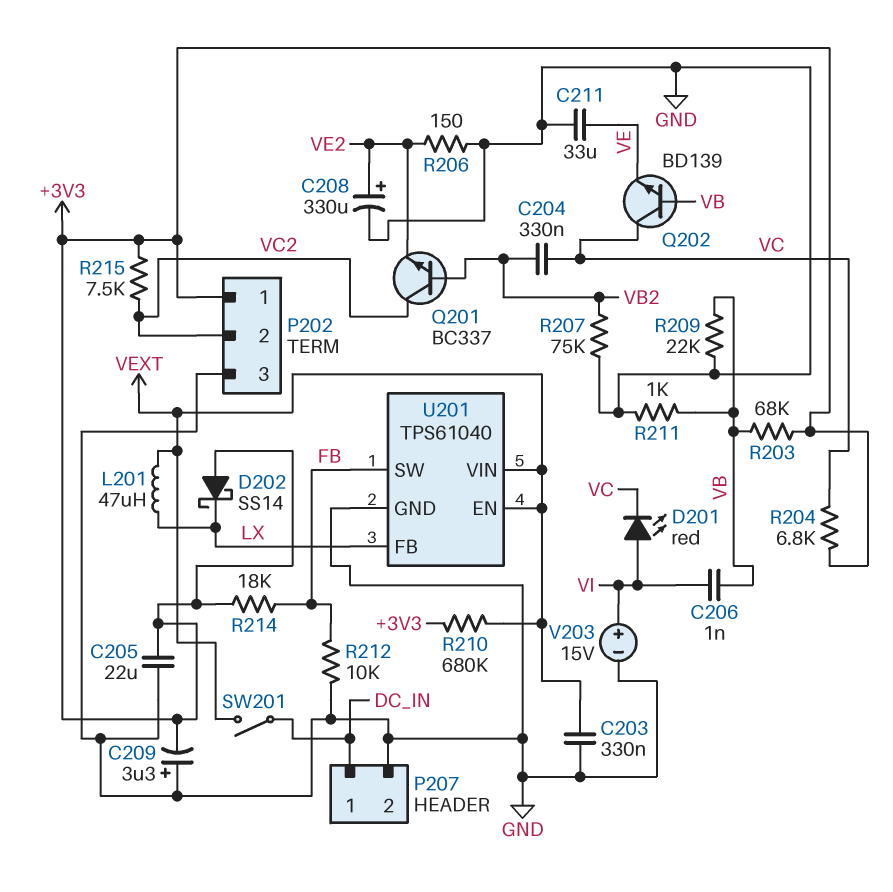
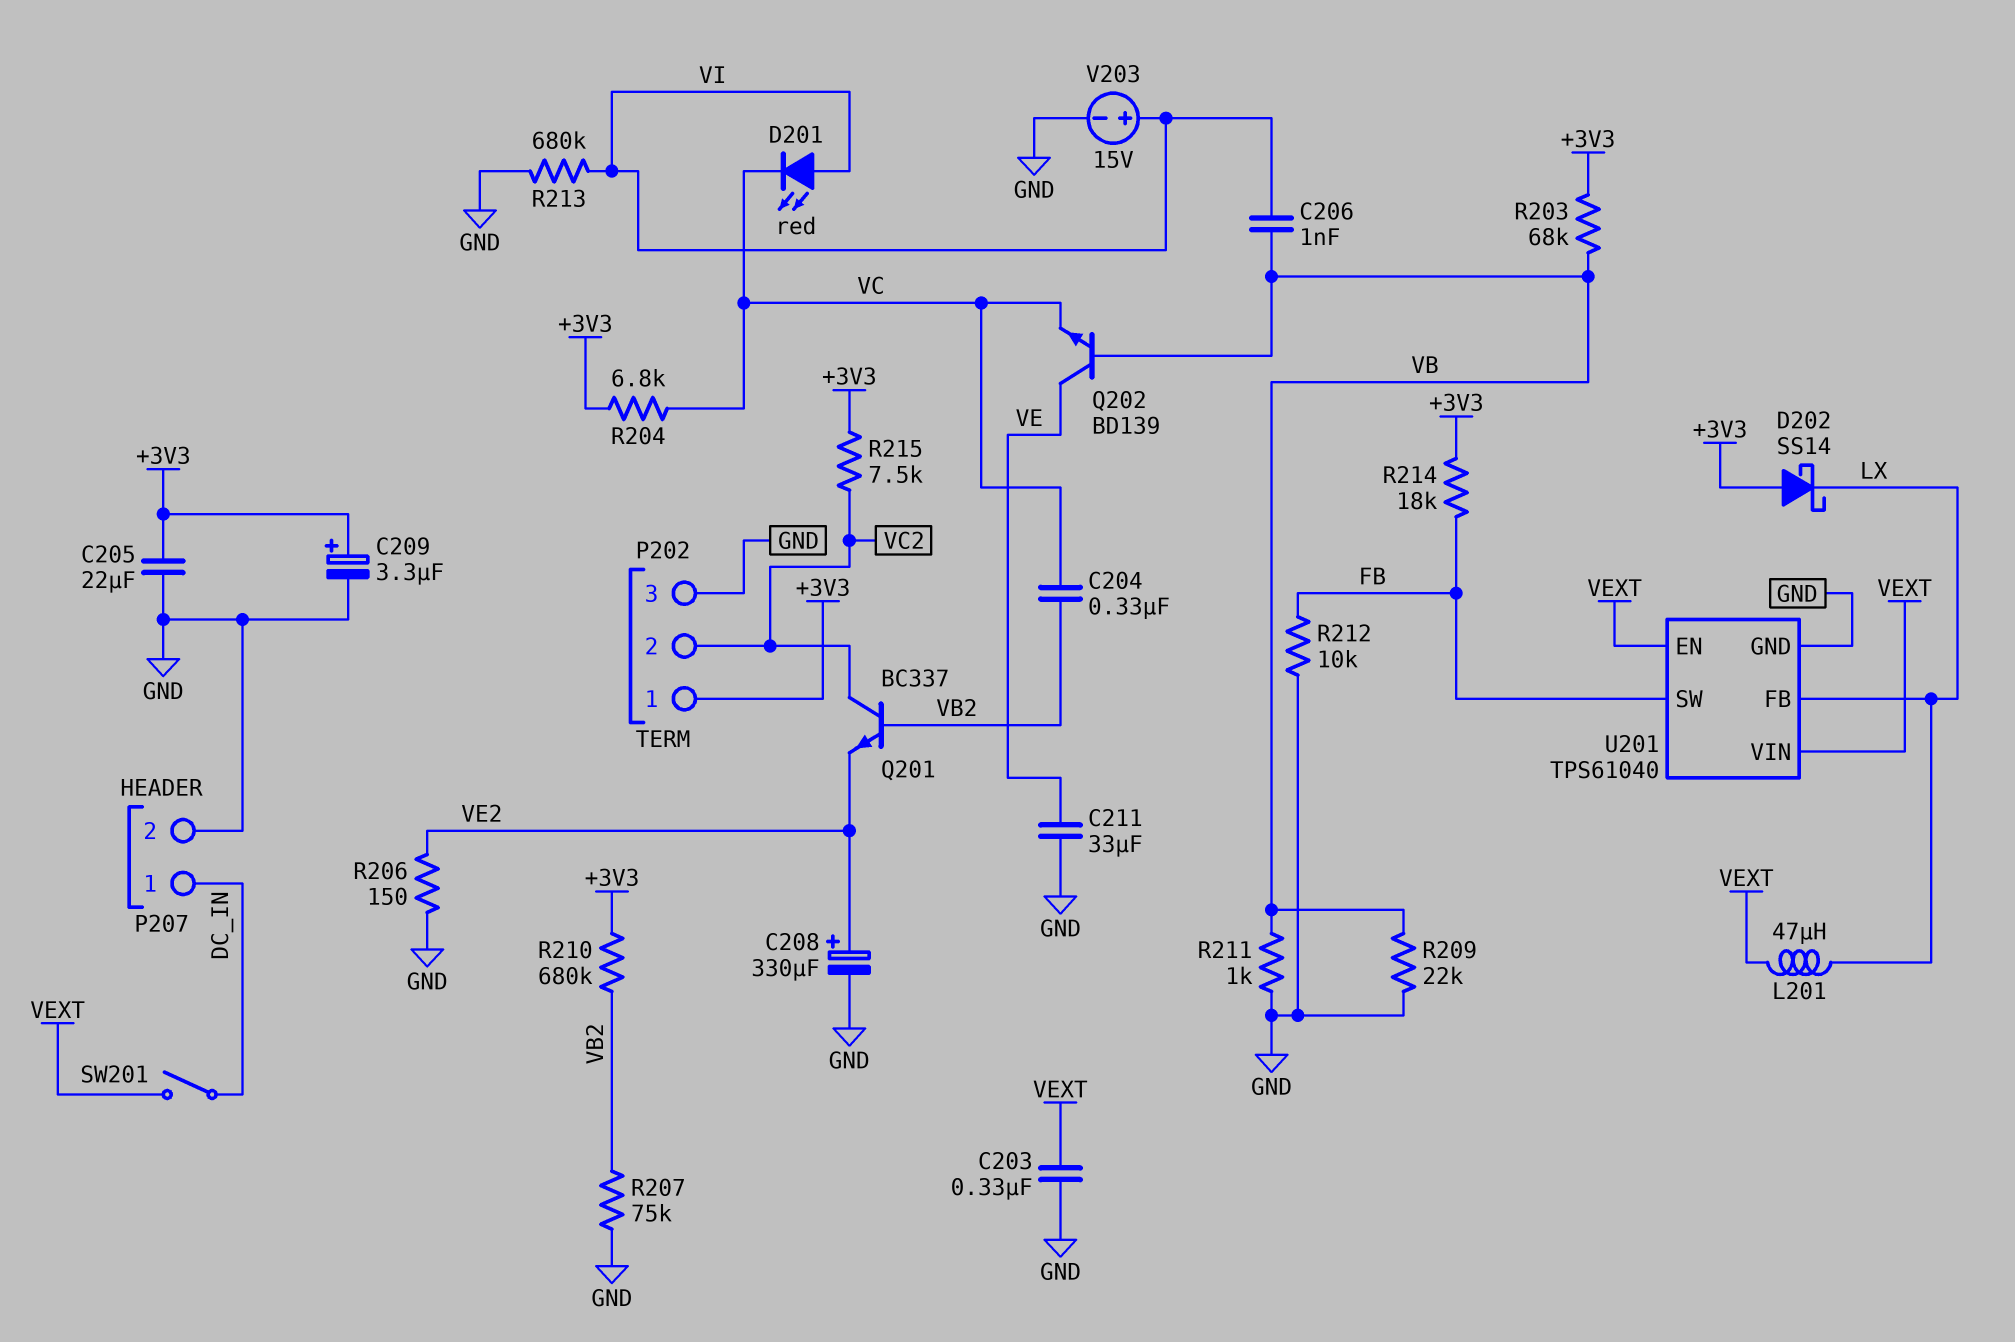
C209: 3.3uF (plus GND, minus +3V3) -> 3.3uF (plus +3V3, minus GND)
Q202: NPN BD139 (B VB, C VC, E VE) -> NPN BD139 (B VB, C VE, E VC)
R210: 680k (+3V3, VEXT) -> 680k (+3V3, VB2)
R213: none -> 680k (GND, VI)

